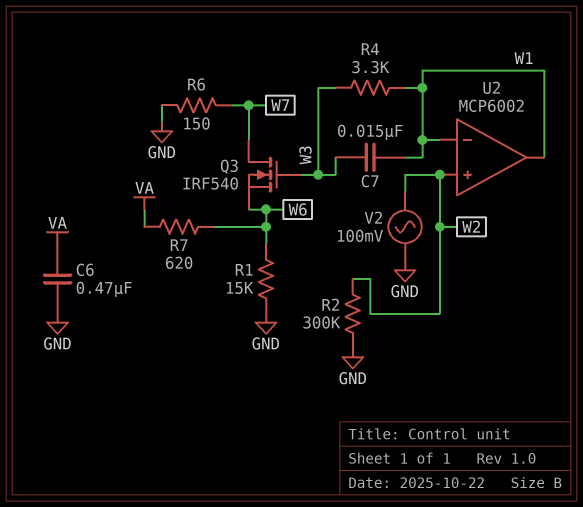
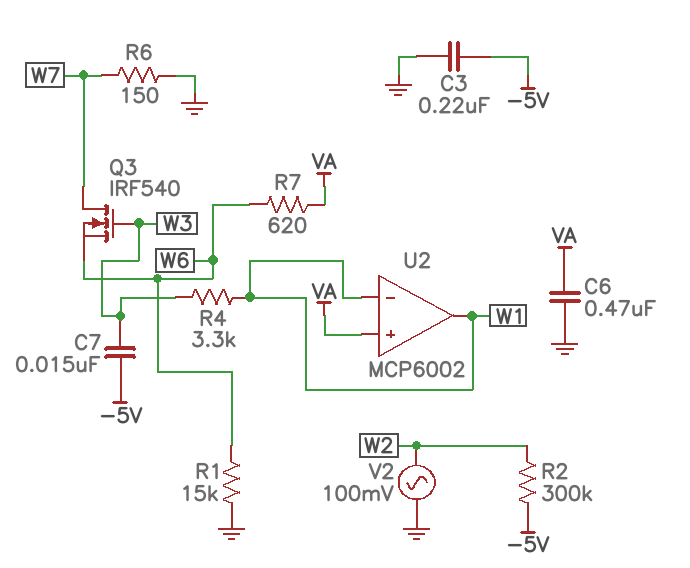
C3: none -> 220nF (-5V, GND)
C7: 15nF (W1, W3) -> 15nF (-5V, W3)
R2: 300k (GND, W2) -> 300k (-5V, W2)
U2 pin in+: W2 -> VA

